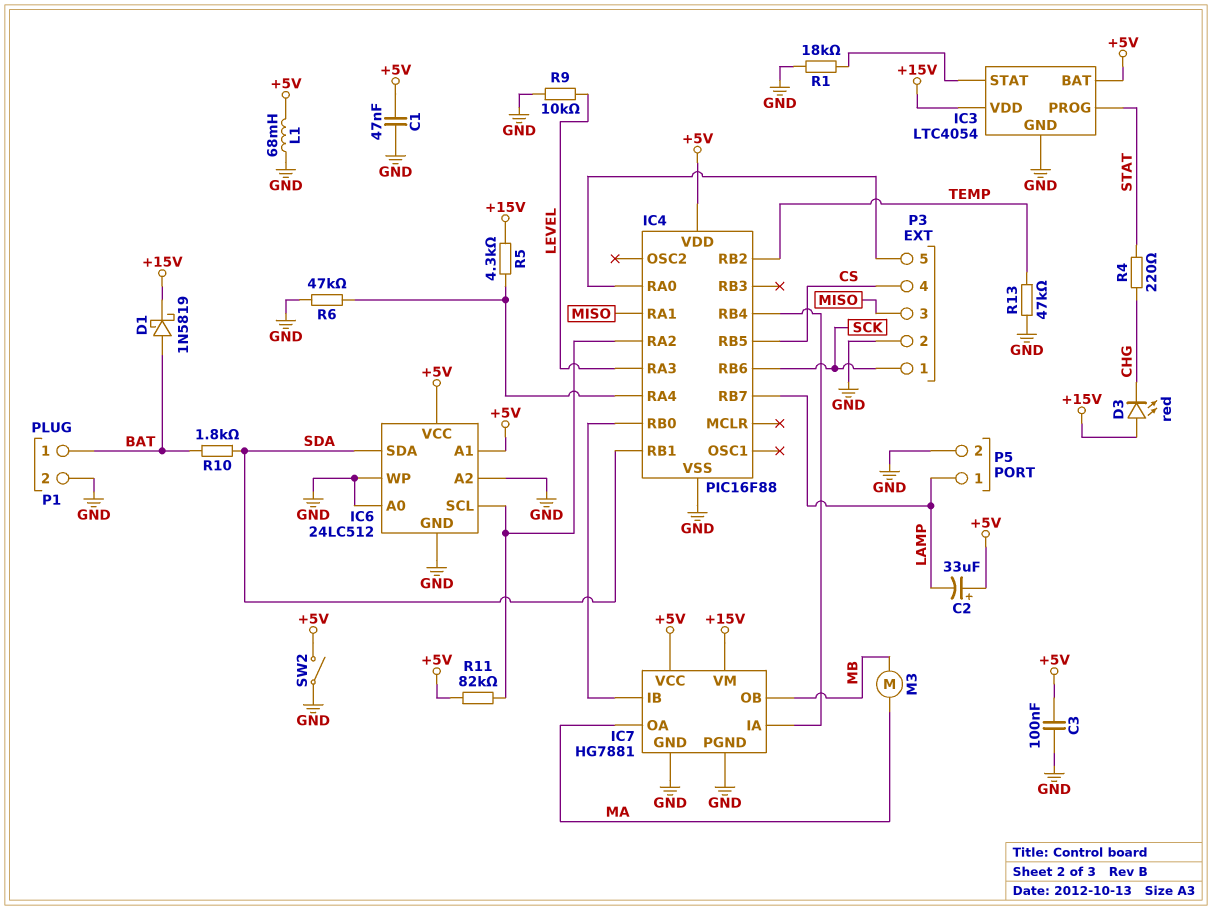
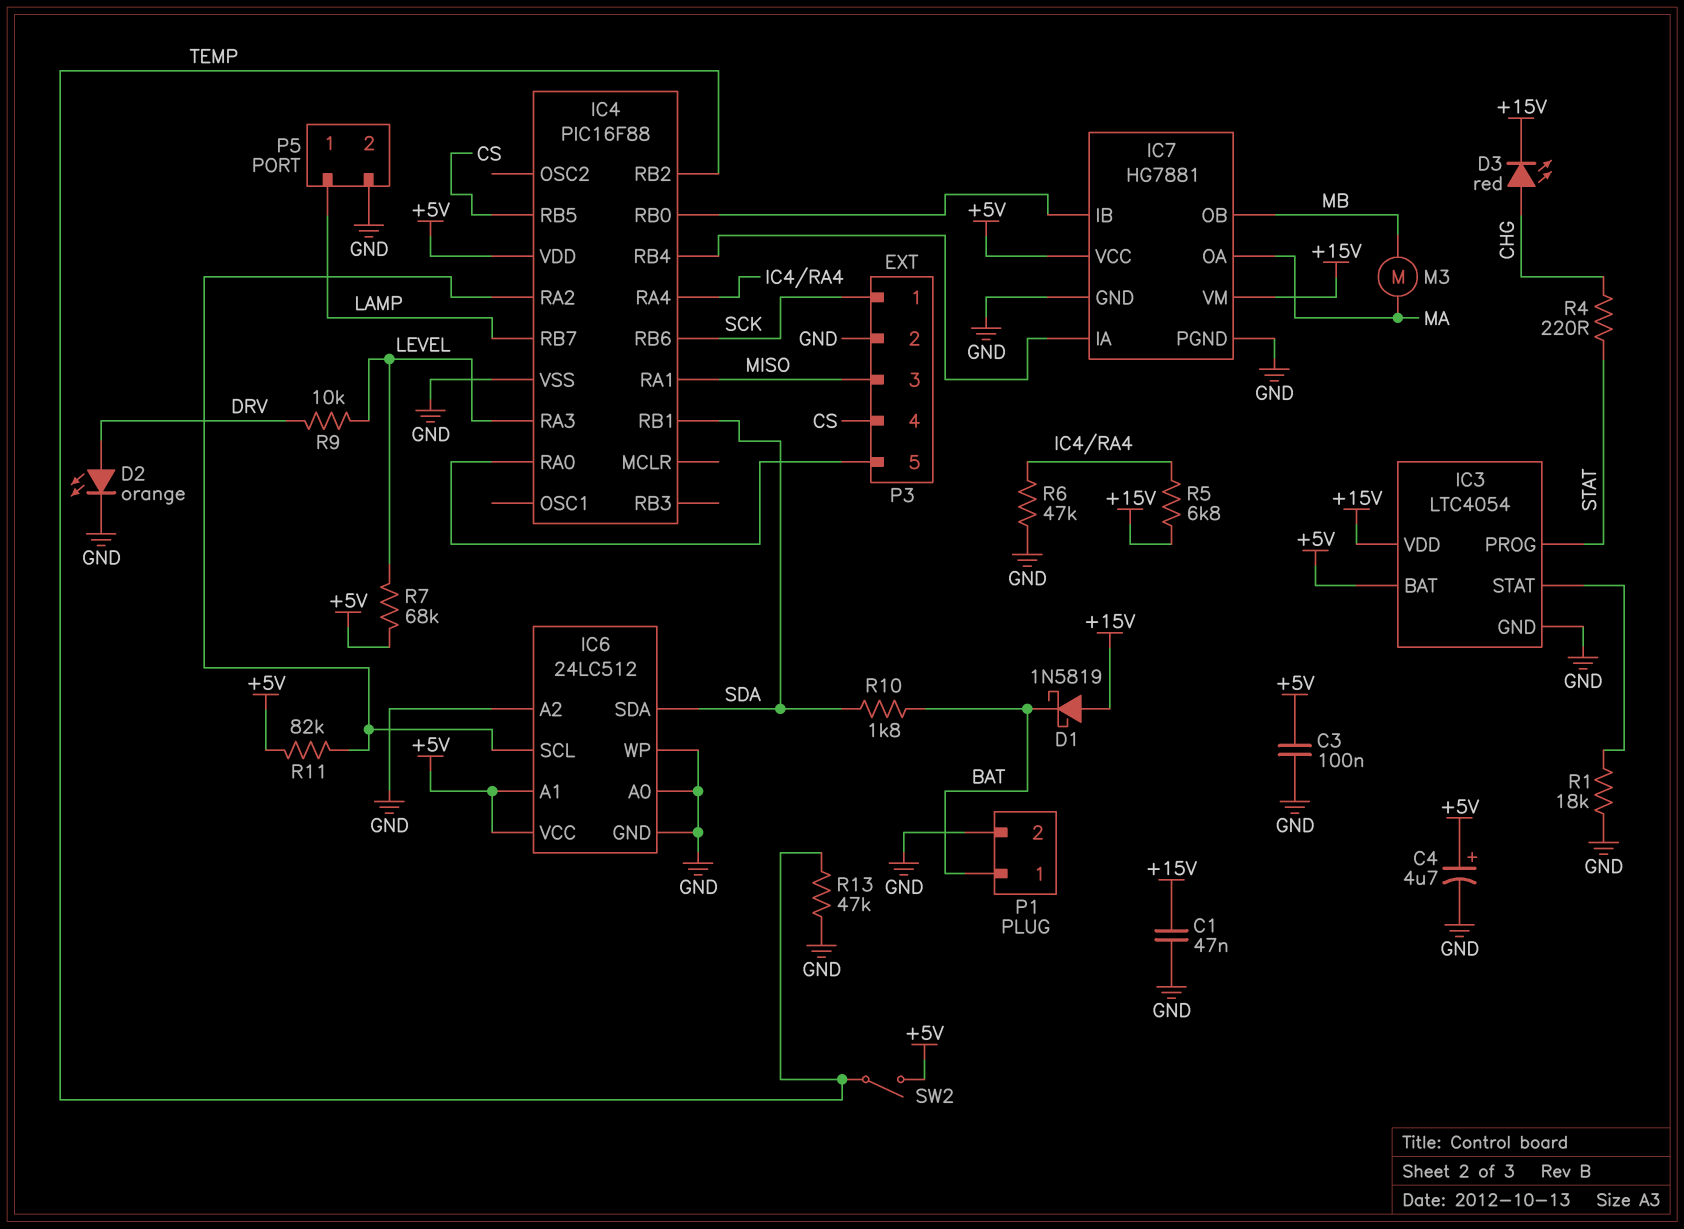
C1: 47nF (+5V, GND) -> 47nF (+15V, GND)
C2: 33uF (plus +5V, minus LAMP) -> none
C4: none -> 4.7uF (plus +5V, minus GND)
D1: schottky 1N5819 (A BAT, K +15V) -> schottky 1N5819 (A +15V, K BAT)
D2: none -> LED orange (A DRV, K GND)
D3: LED red (A +15V, K CHG) -> LED red (A CHG, K +15V)
L1: 68mH (+5V, GND) -> none
R5: 4.3k (+15V, IC4/RA4) -> 6.8k (+15V, IC4/RA4)
R7: none -> 68k (+5V, LEVEL)
R9: 10k (GND, LEVEL) -> 10k (DRV, LEVEL)
SW2: switch (+5V, GND) -> switch (+5V, TEMP)

